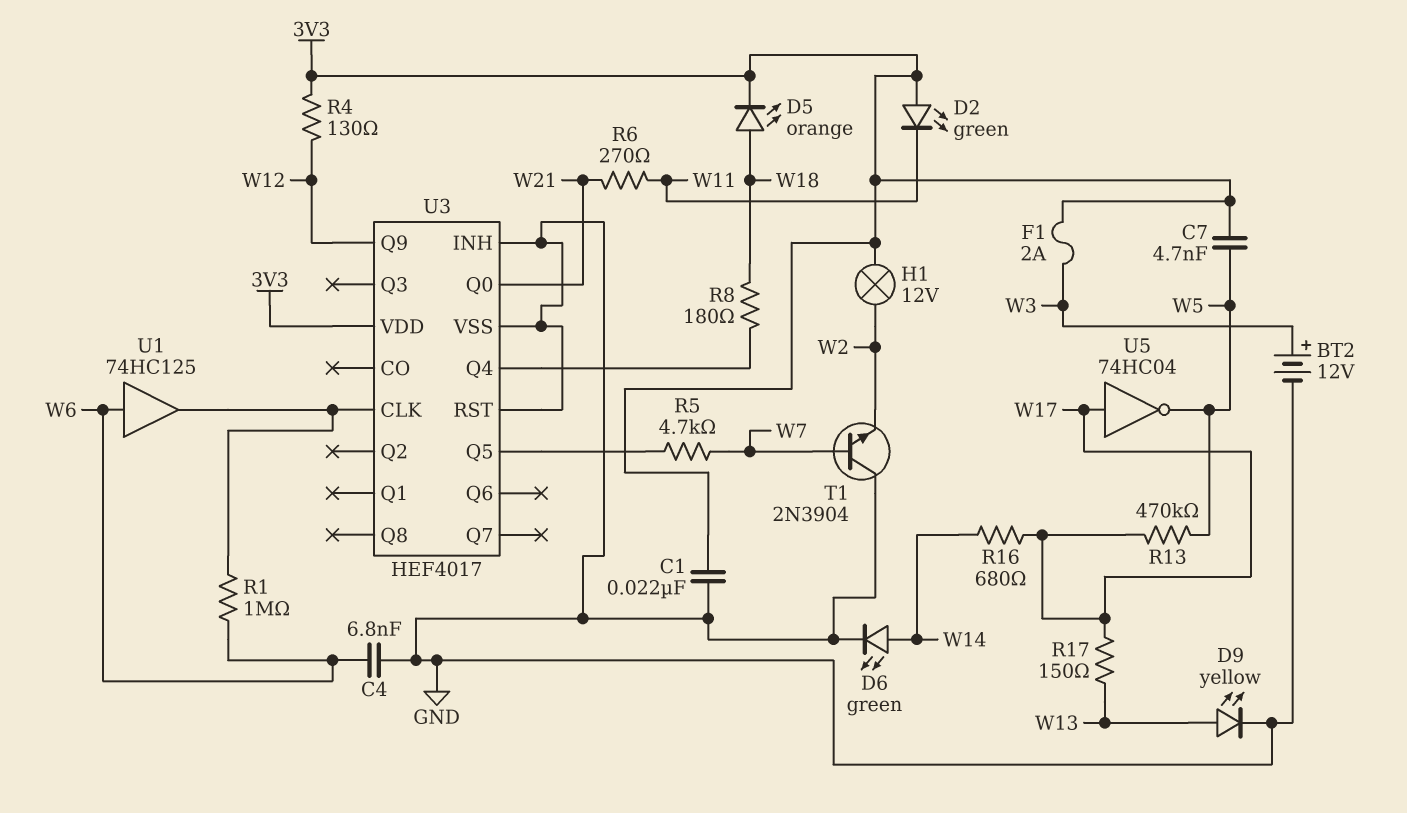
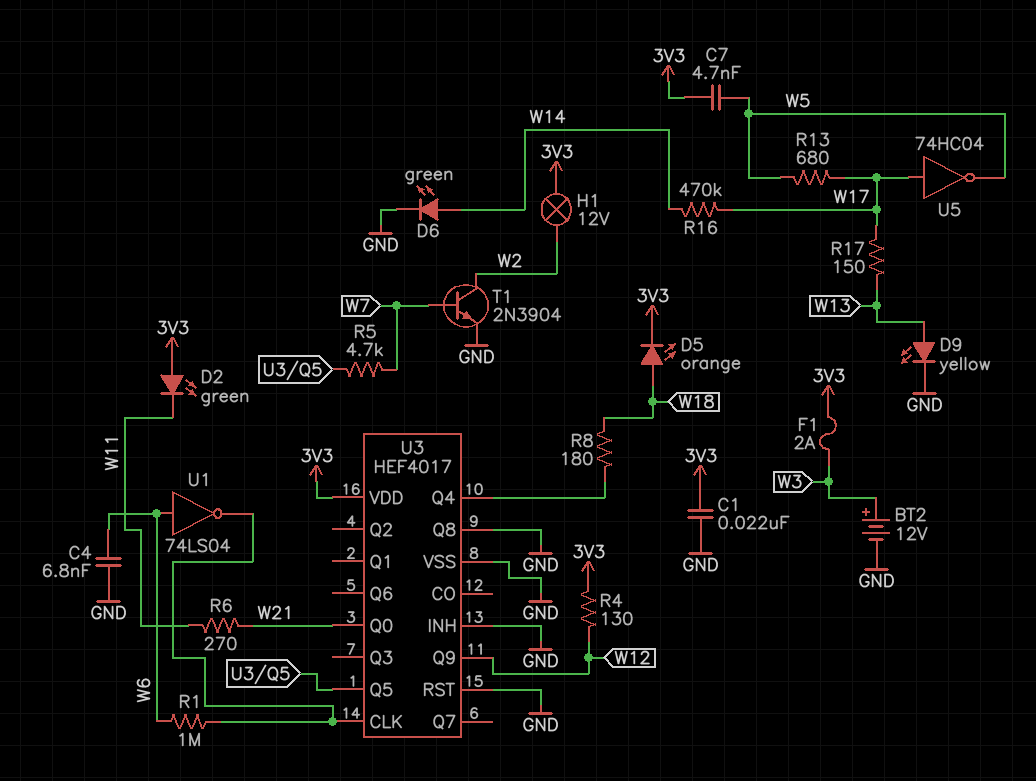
R13: 470k (W5, W17) -> 680 (W5, W17)
R16: 680 (W14, W17) -> 470k (W14, W17)
T1: NPN 2N3904 (B W7, C GND, E W2) -> NPN 2N3904 (B W7, C W2, E GND)
U1: buffer 74HC125 (in W6, out U3/CLK) -> NOT 74LS04 (in W6, out U3/CLK)
U3 pin Q8: none -> GND

